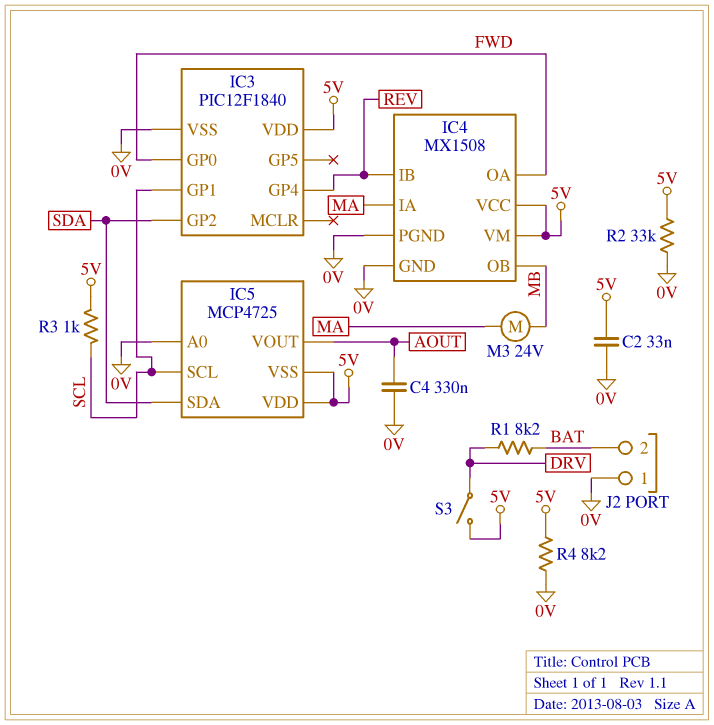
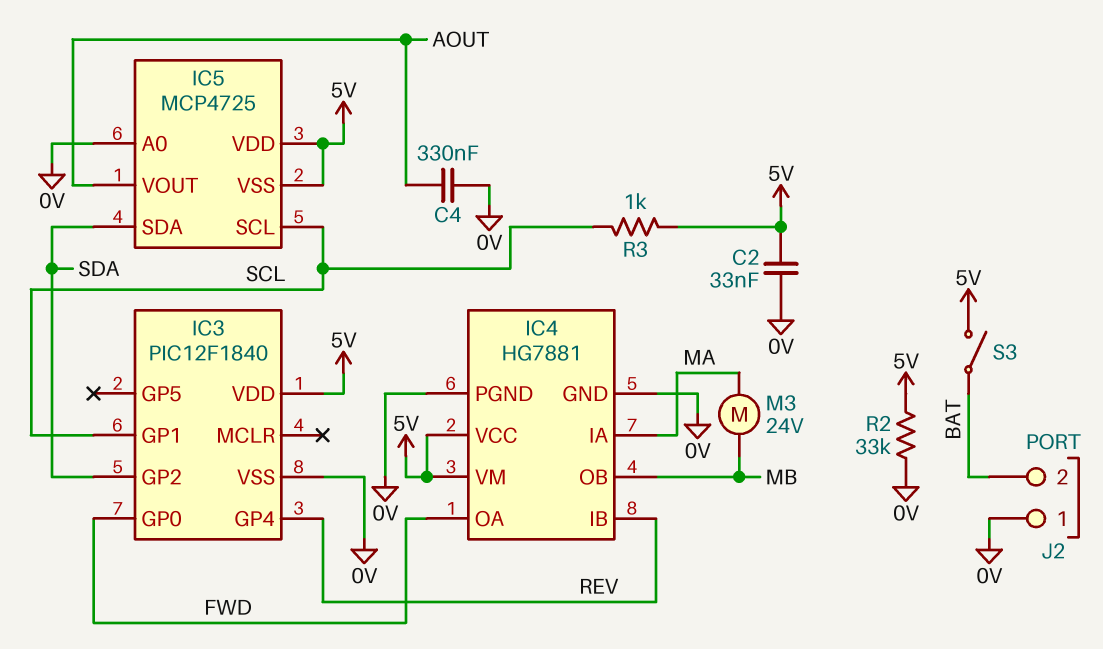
IC4: MX1508 -> HG7881
R1: 8.2k (BAT, DRV) -> none
R4: 8.2k (0V, 5V) -> none
S3: switch (5V, DRV) -> switch (5V, BAT)

